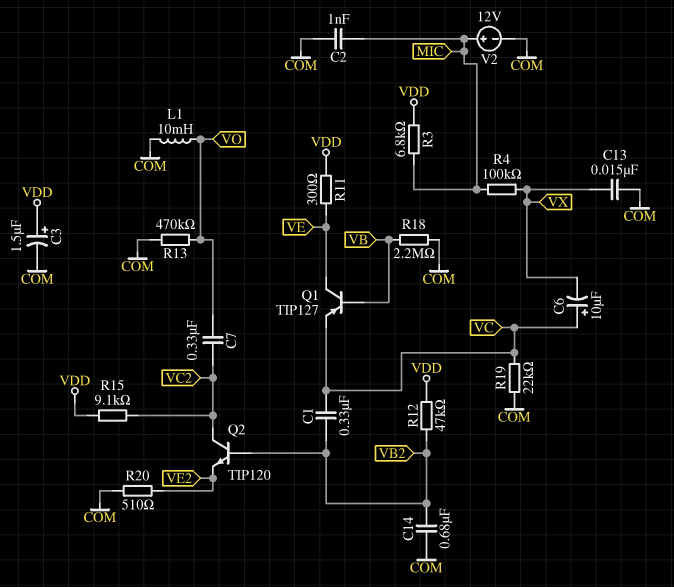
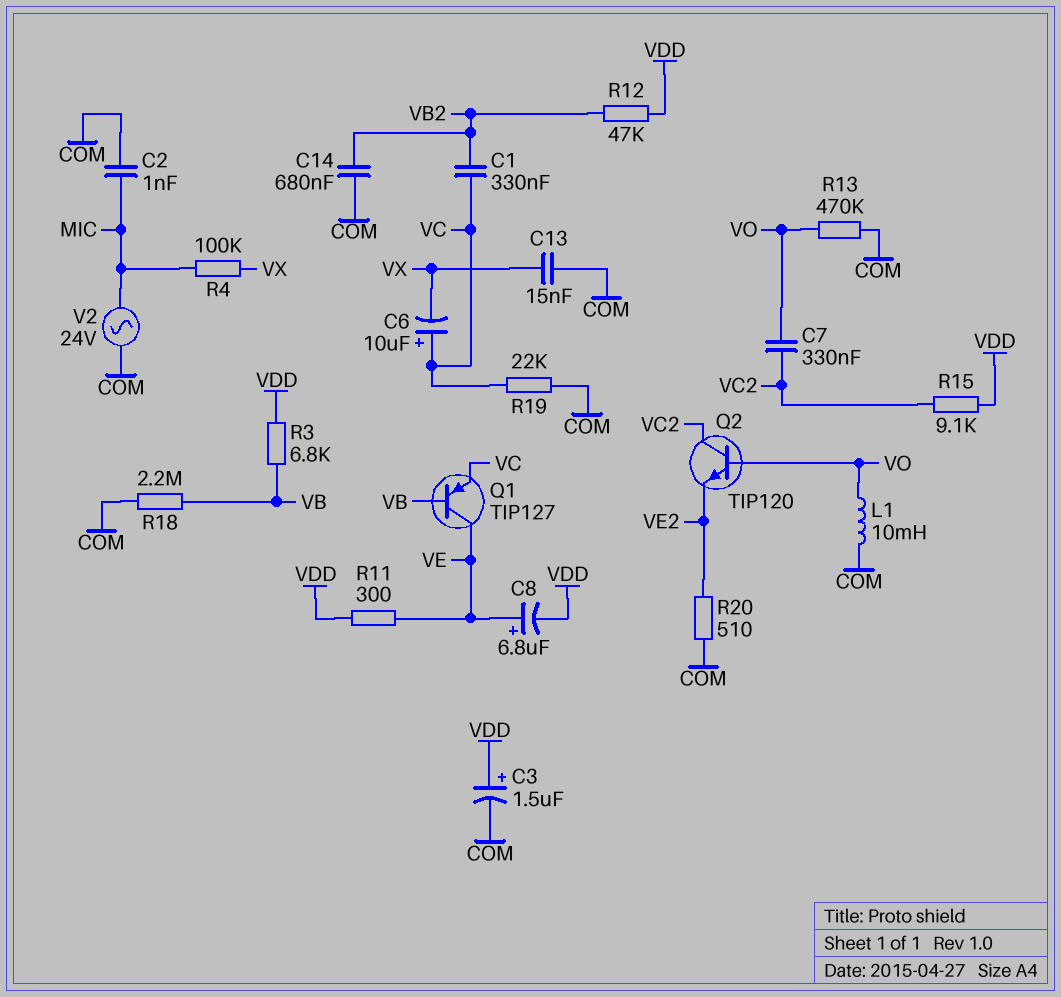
C8: none -> 6.8uF (plus VE, minus VDD)
Q2: NPN TIP120 (B VB2, C VC2, E VE2) -> NPN TIP120 (B VO, C VC2, E VE2)
R3: 6.8k (MIC, VDD) -> 6.8k (VB, VDD)
V2: 12V (plus MIC, minus COM) -> AC 24V (COM, MIC)

